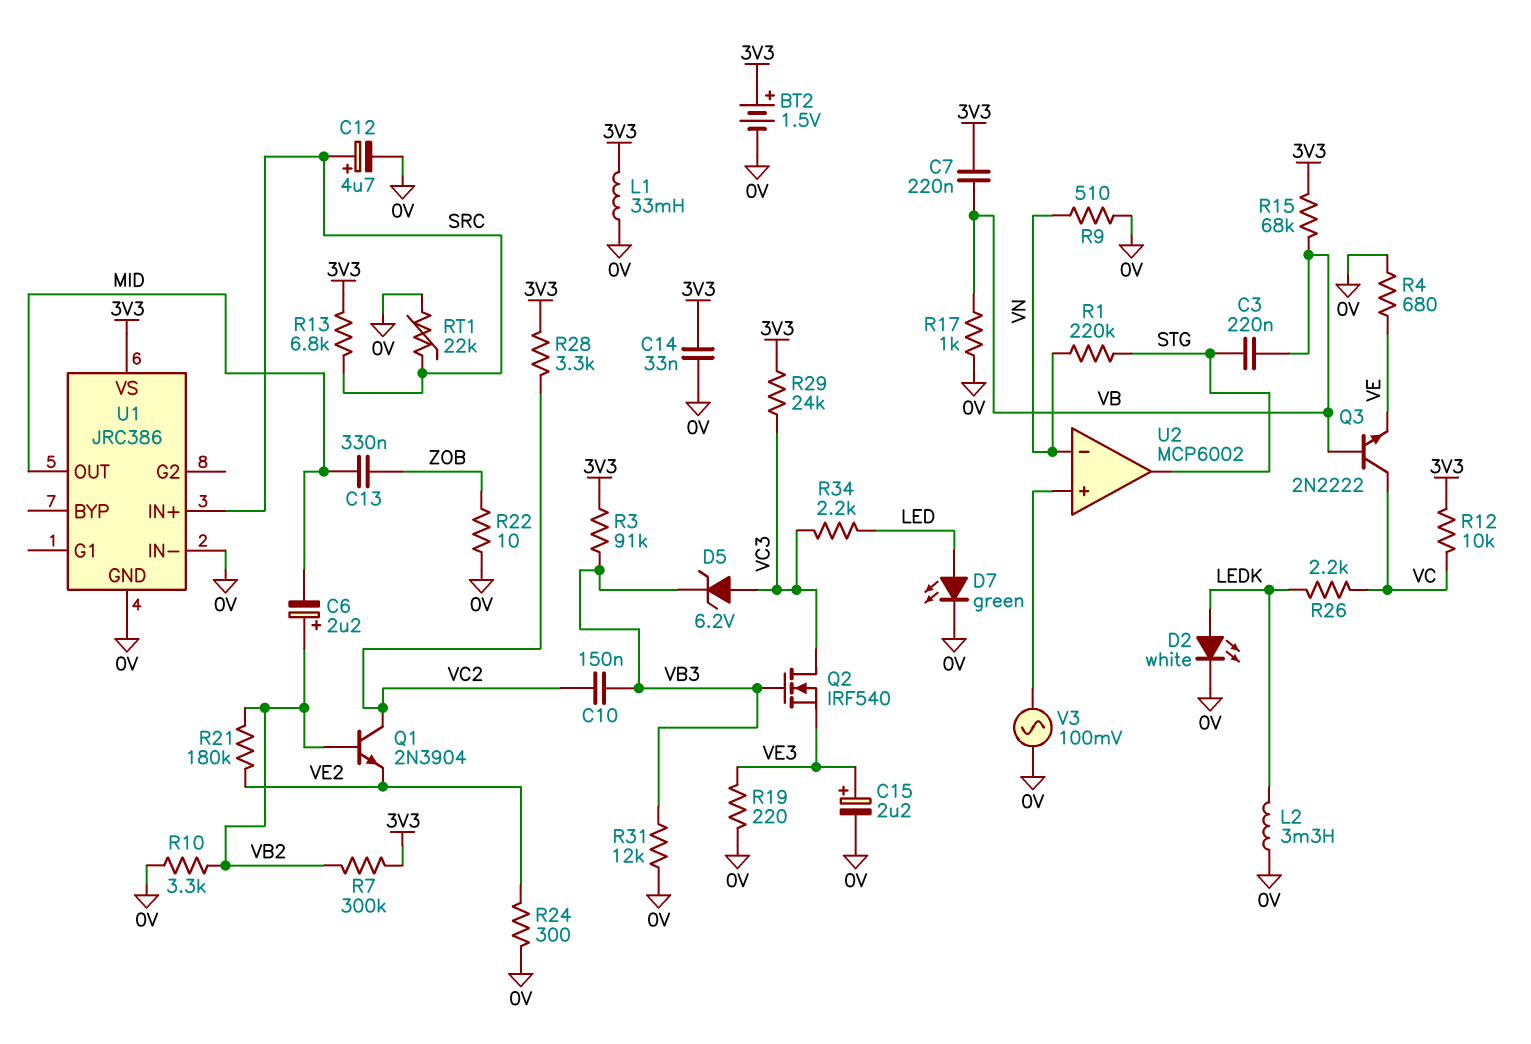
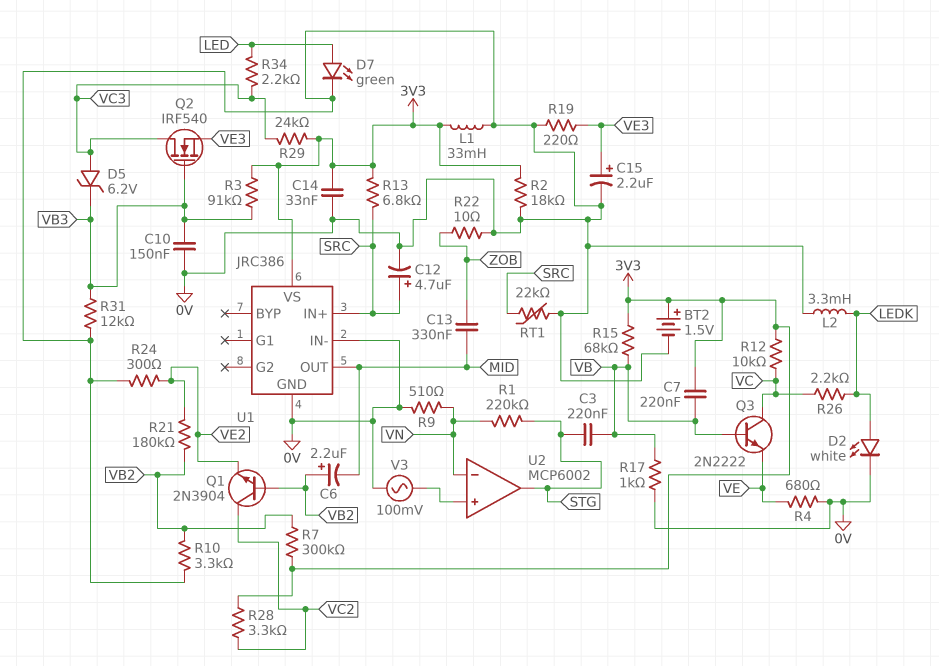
C10: 150nF (VB3, VC2) -> 150nF (0V, VB3)
R2: none -> 18k (0V, 3V3)

